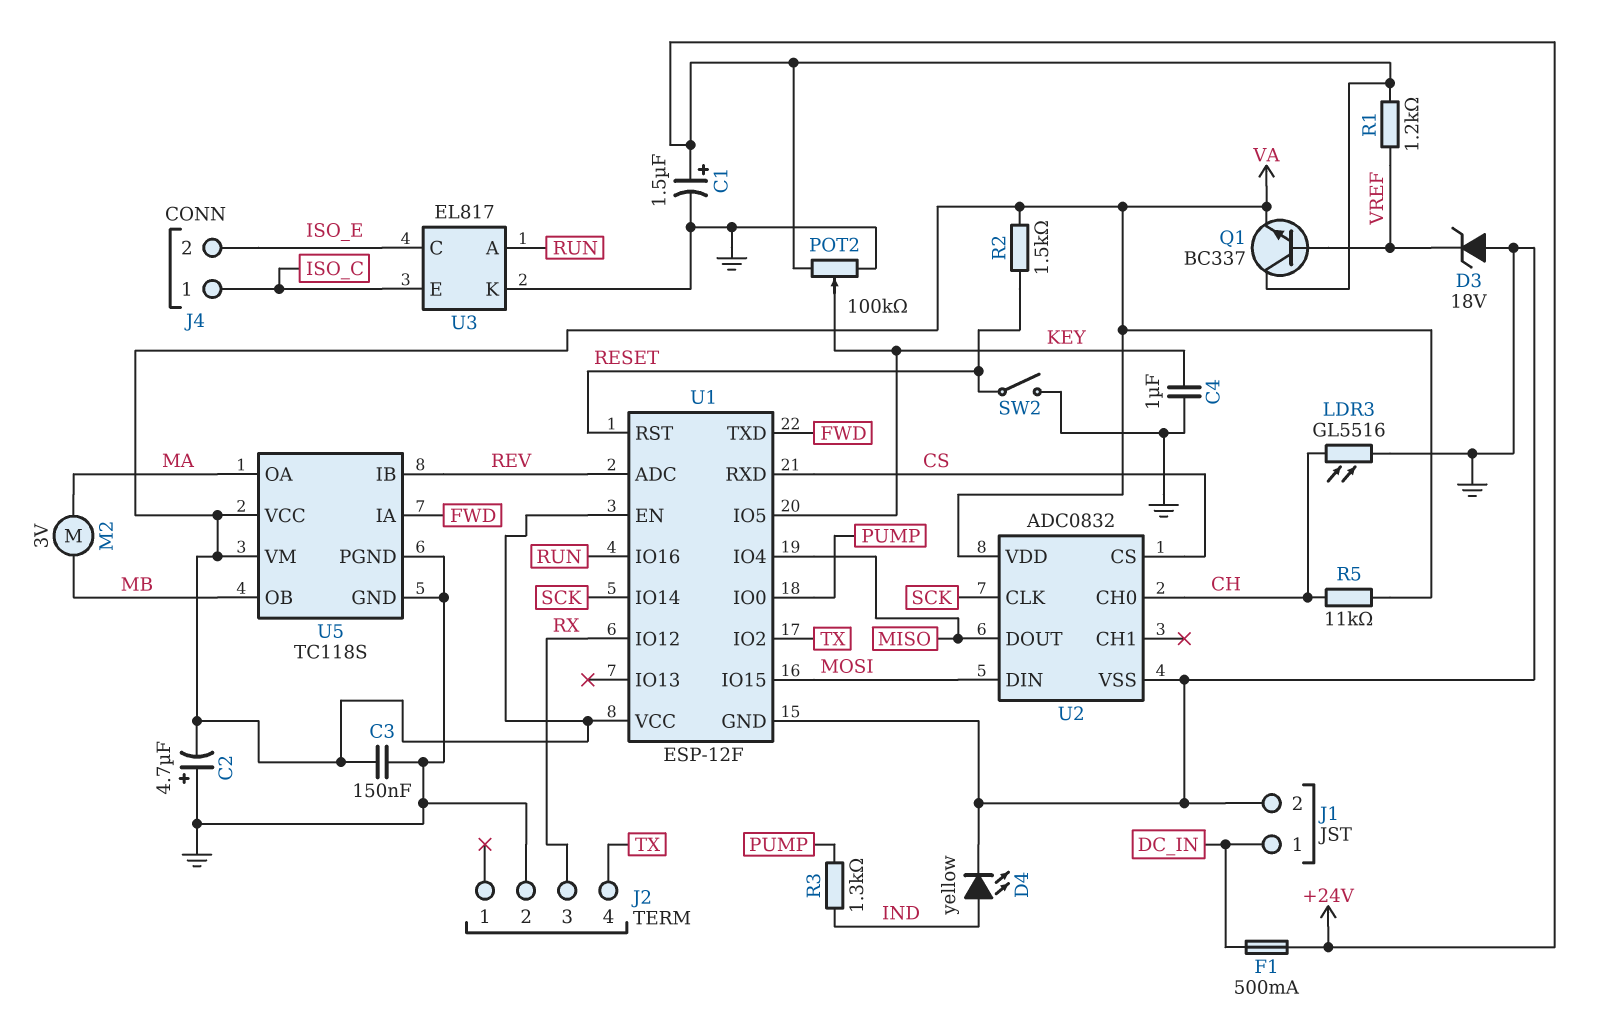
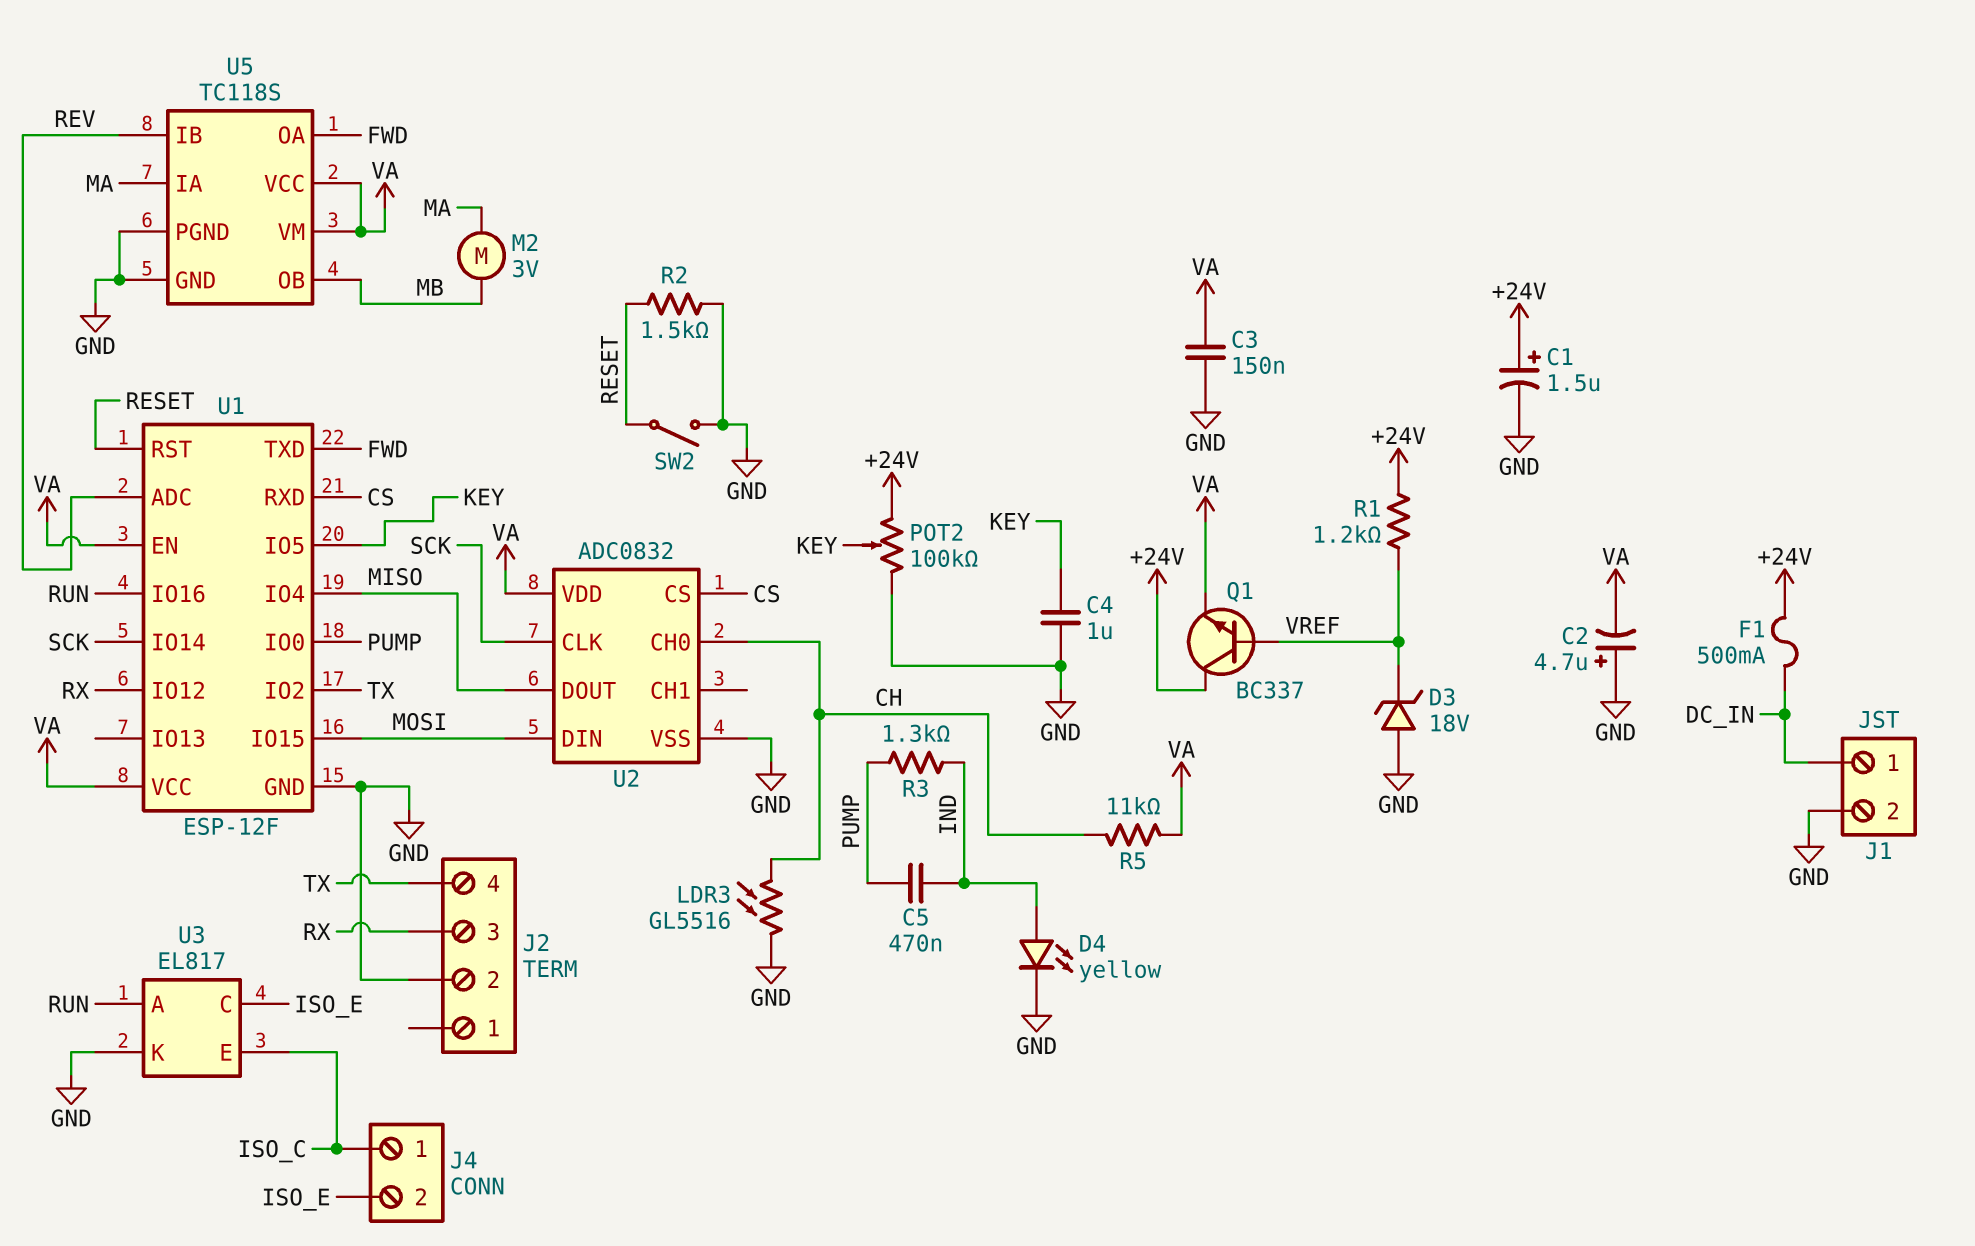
C5: none -> 470nF (IND, PUMP)
R2: 1.5k (RESET, VA) -> 1.5k (GND, RESET)
U5 pin IA: FWD -> MA
U5 pin OA: MA -> FWD

